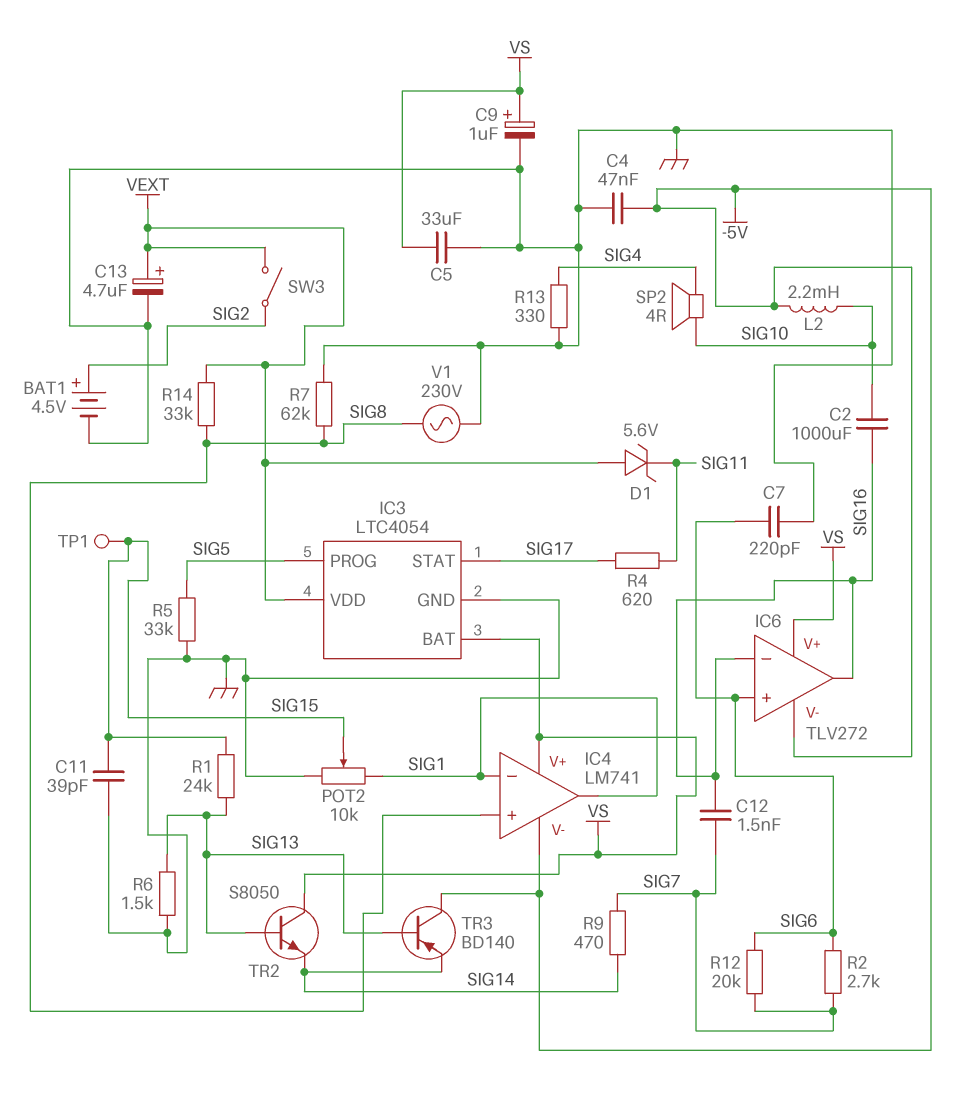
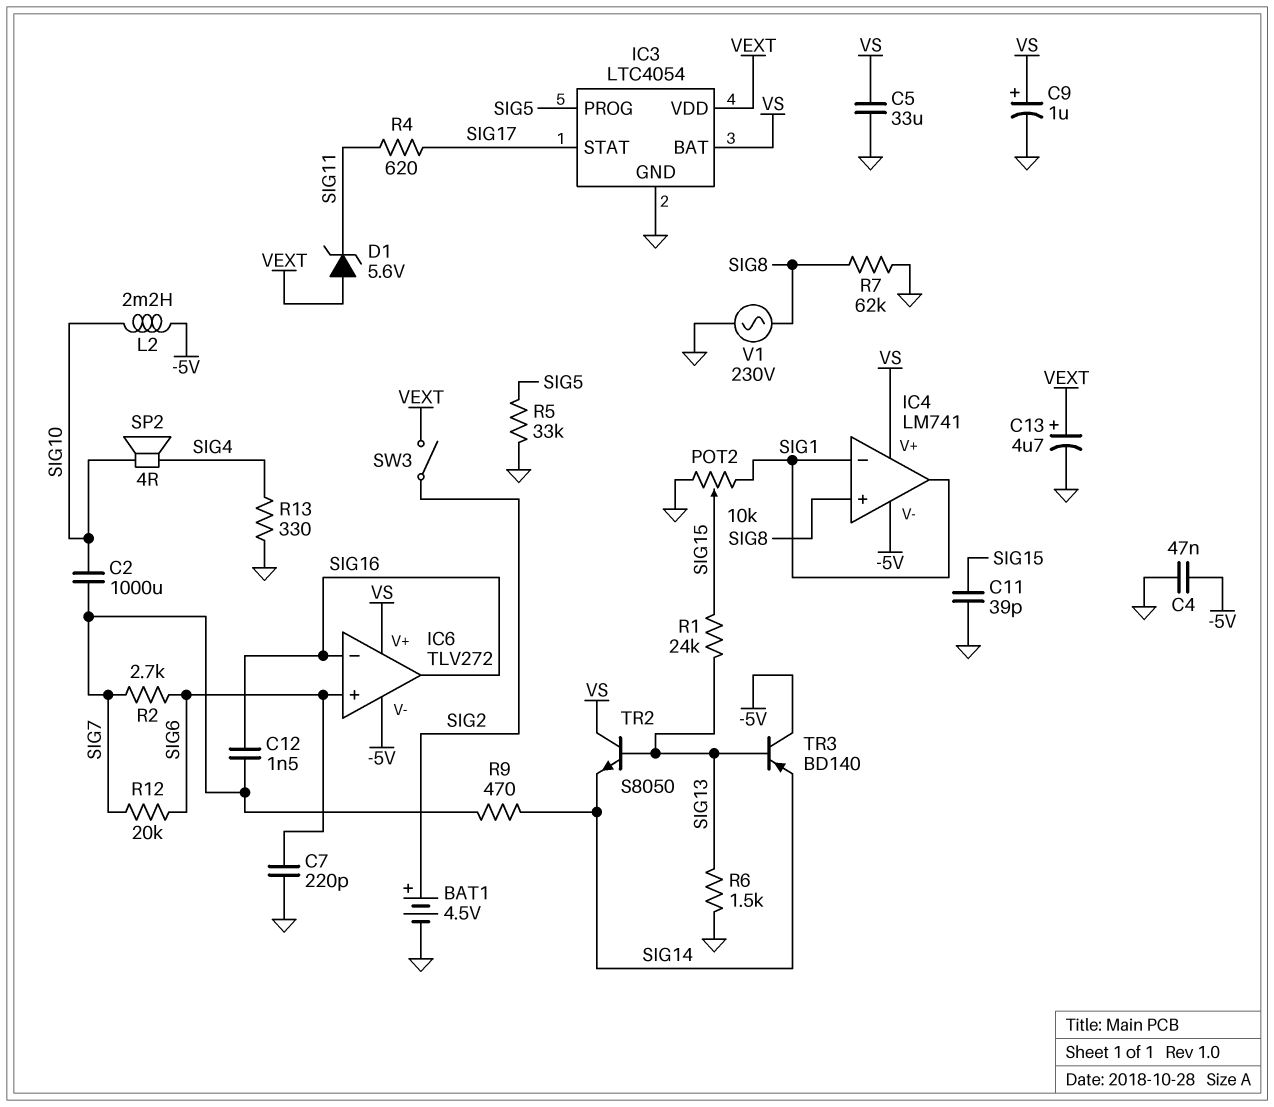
C2: 1000uF (SIG10, SIG16) -> 1000uF (SIG7, SIG10)
R14: 33k (SIG8, VEXT) -> none
TP1: test point (SIG15) -> none

